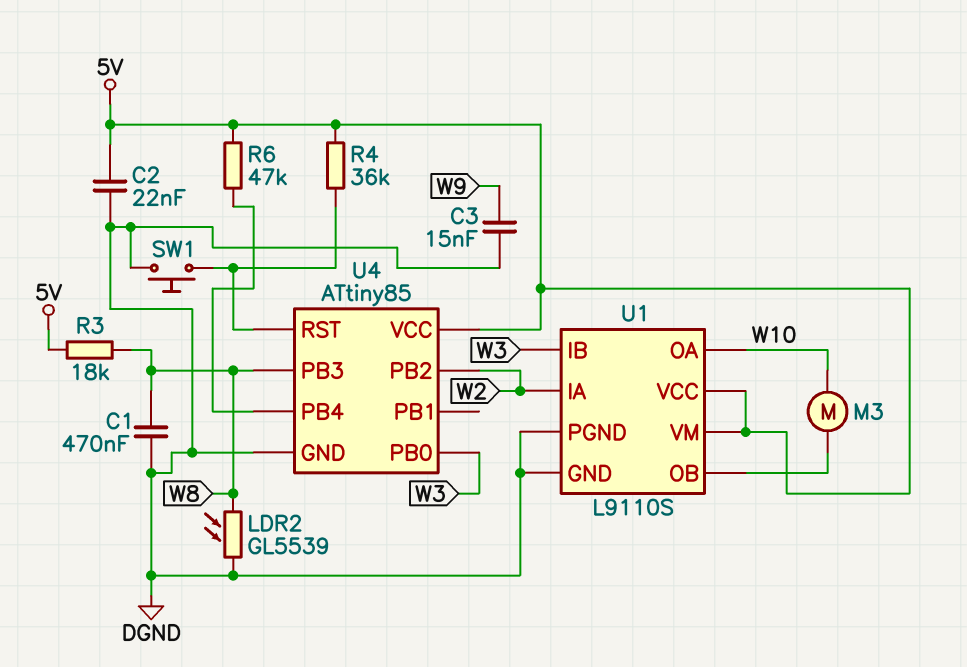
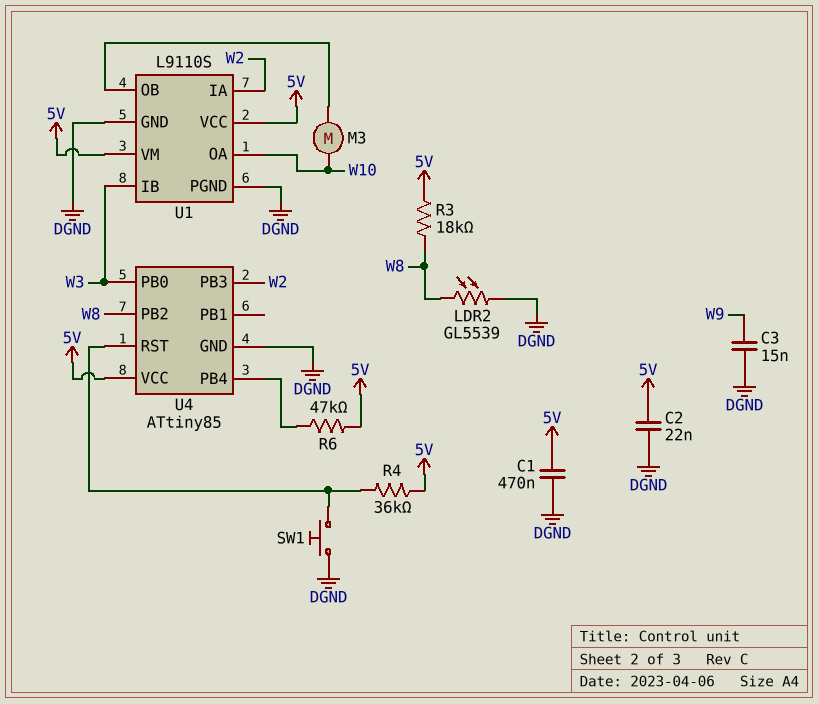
C1: 470nF (DGND, W8) -> 470nF (5V, DGND)
U4 pin PB2: W2 -> W8
U4 pin PB3: W8 -> W2

